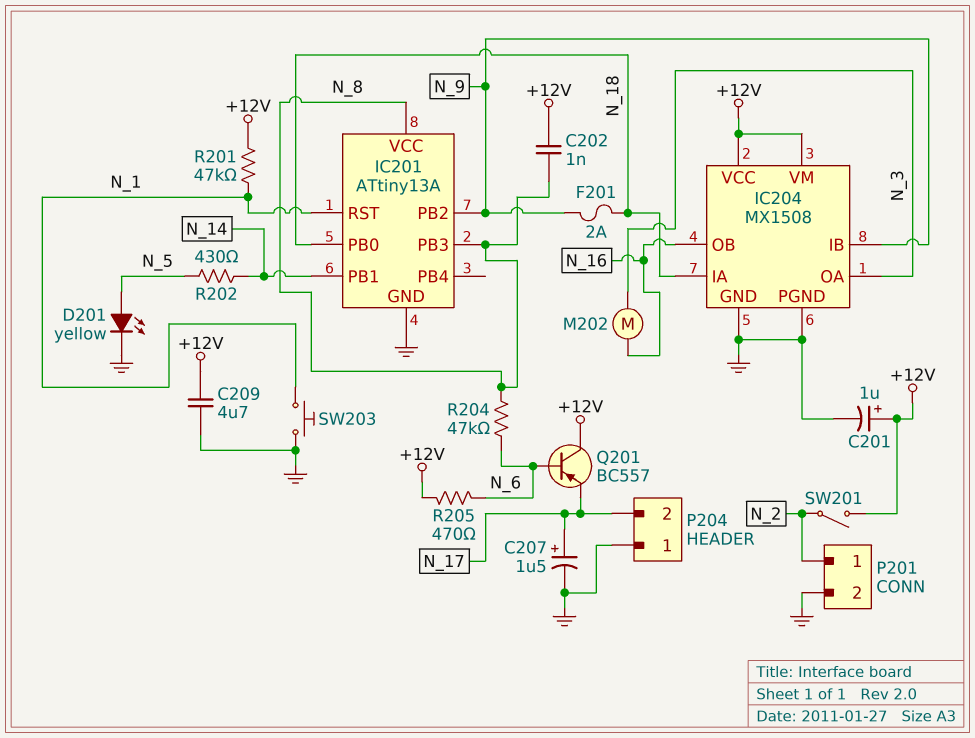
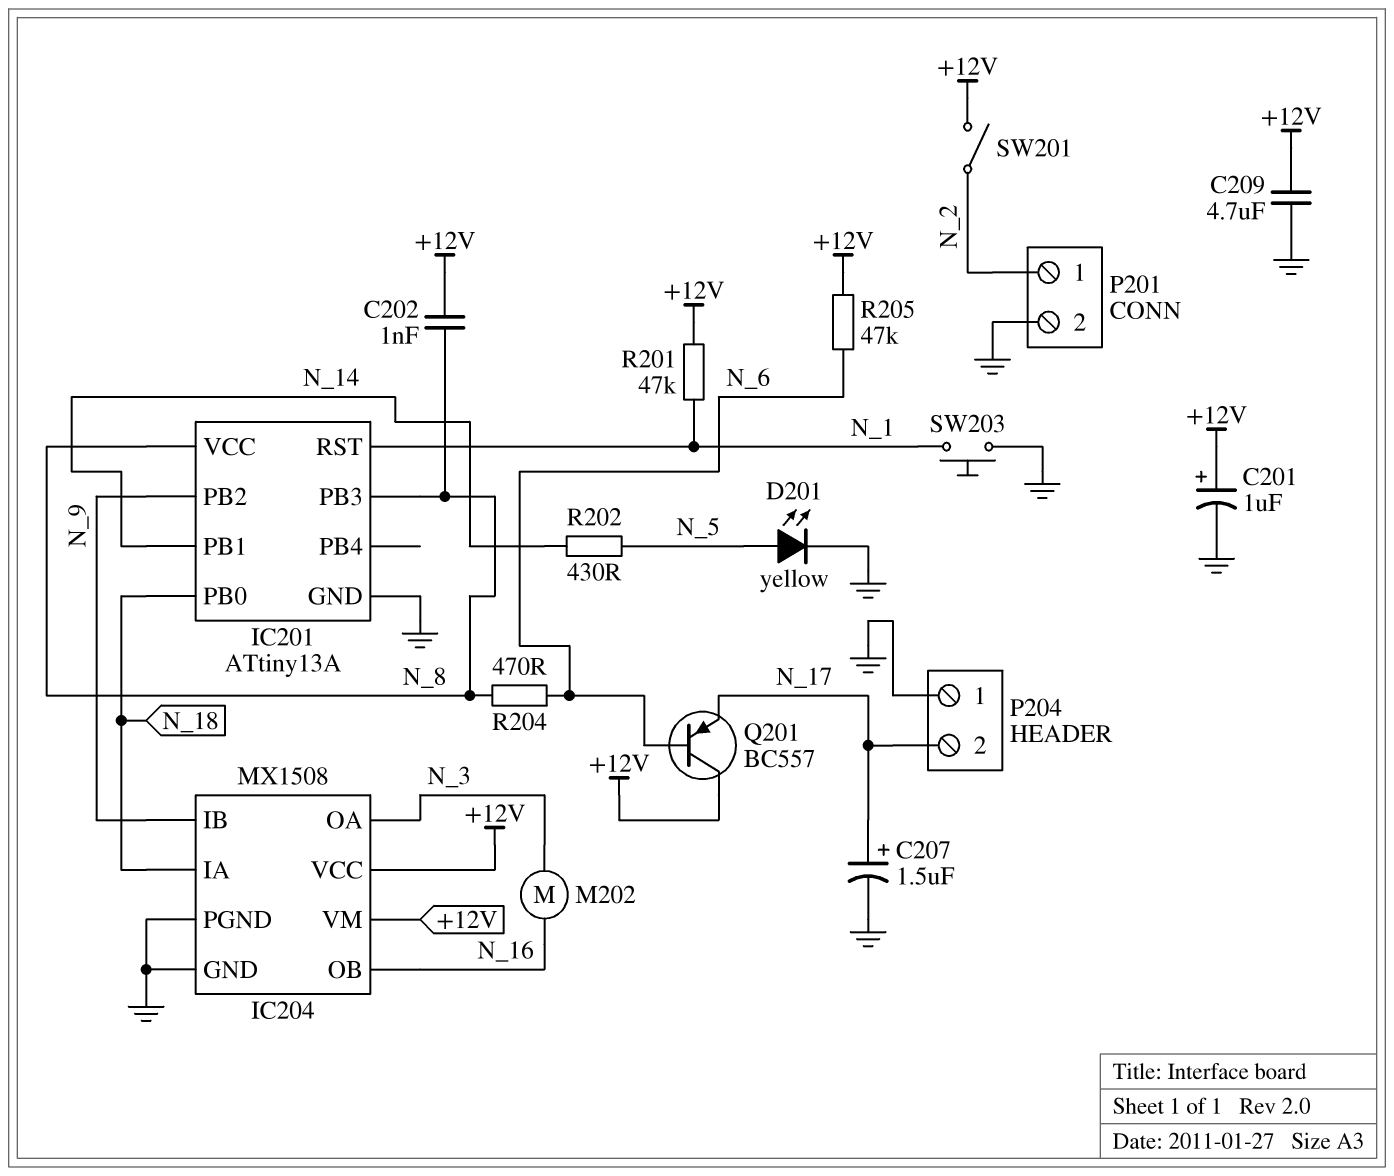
F201: 2A (N_9, N_18) -> none
R204: 47k (N_6, N_8) -> 470 (N_6, N_8)
R205: 470 (+12V, N_6) -> 47k (+12V, N_6)

